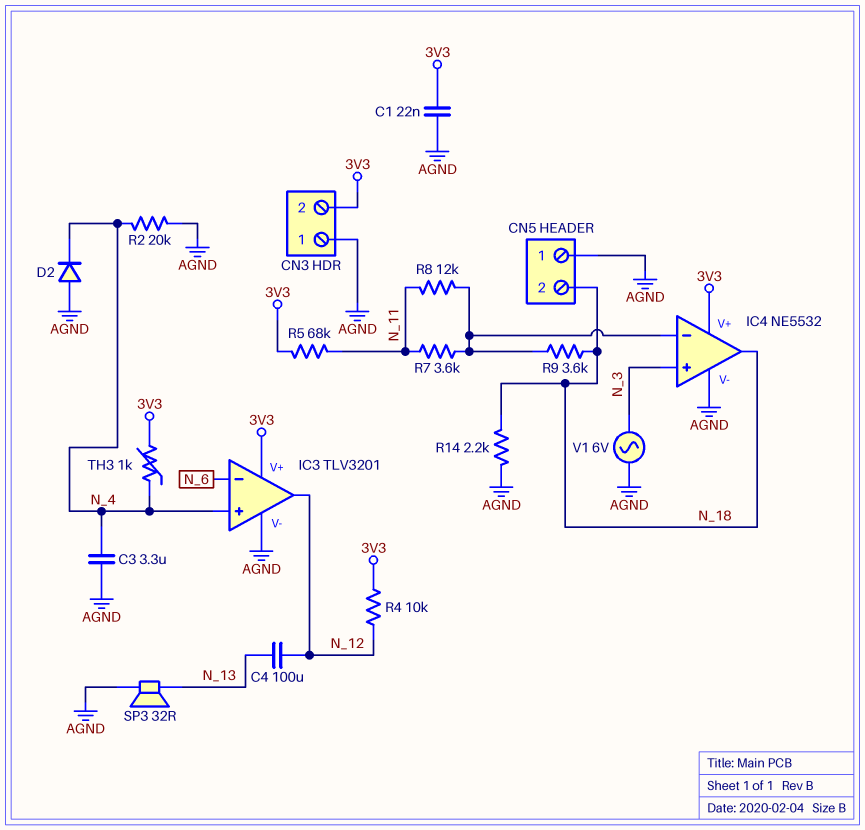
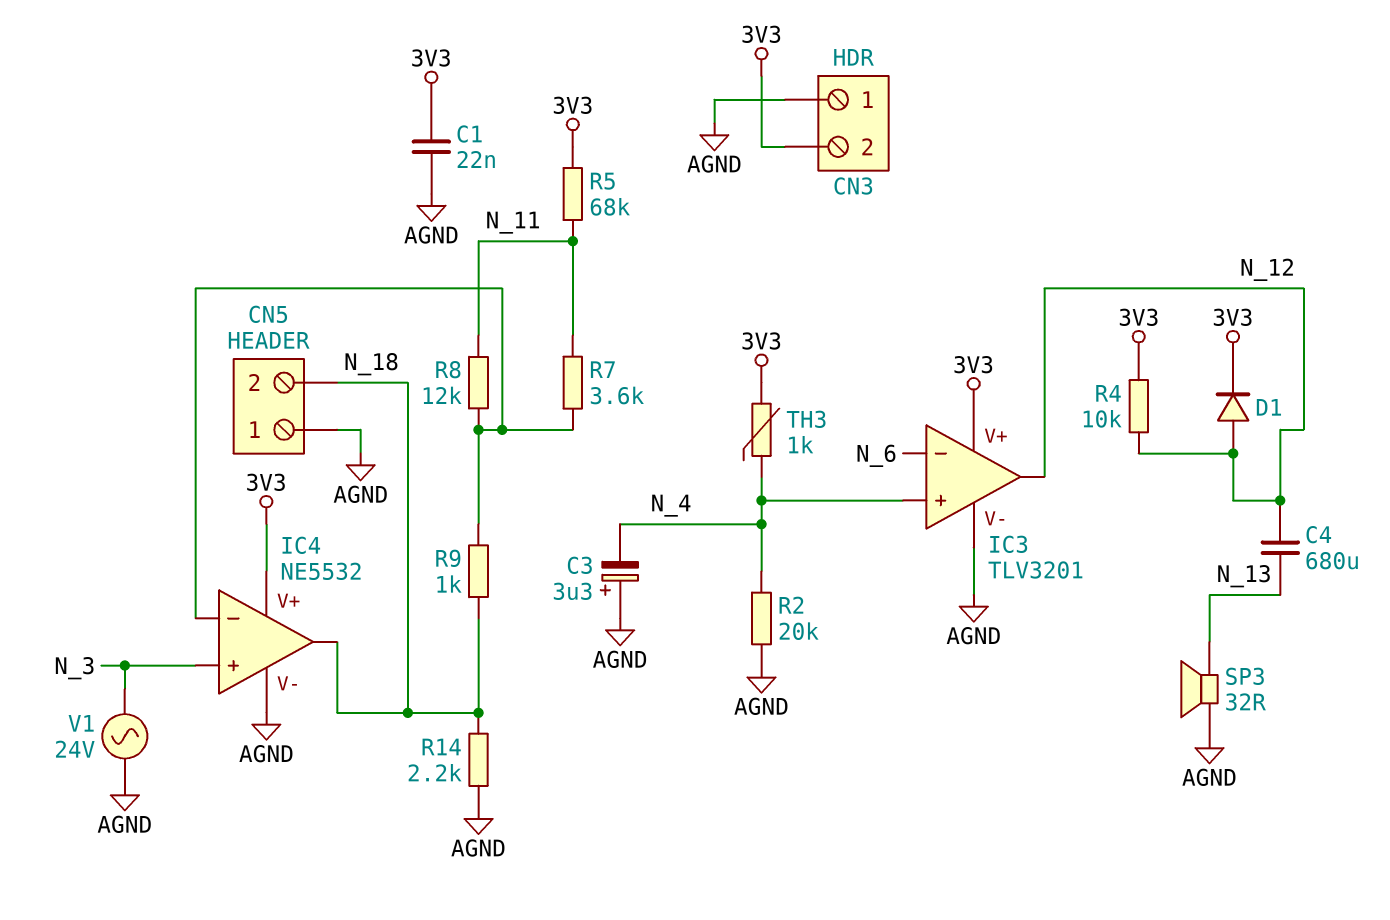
C3: 3.3uF (AGND, N_4) -> 3.3uF (plus AGND, minus N_4)
C4: 100uF (N_12, N_13) -> 680uF (N_12, N_13)
D1: none -> diode (A N_12, K 3V3)
D2: diode (A AGND, K N_4) -> none
R9: 3.6k (IC4/in-, N_18) -> 1k (IC4/in-, N_18)
V1: AC 6V (AGND, N_3) -> AC 24V (AGND, N_3)

